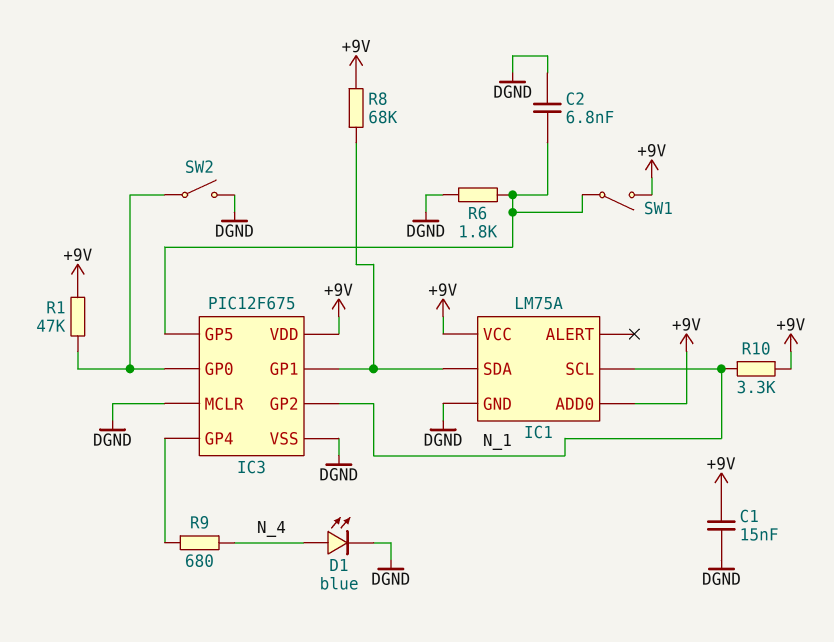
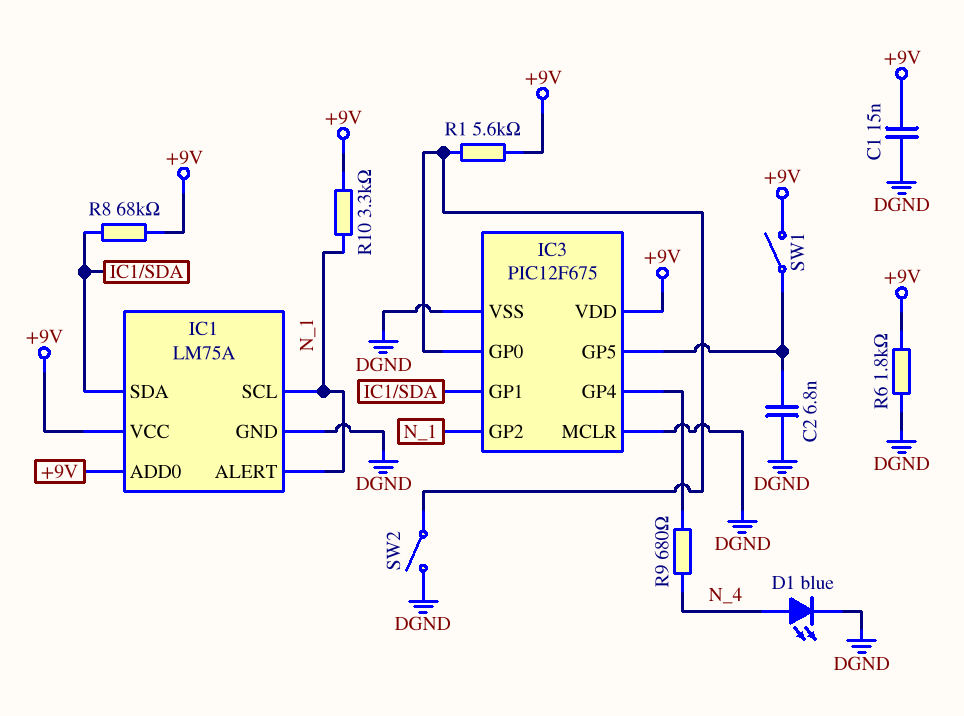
IC1 pin ALERT: none -> N_1
R1: 47k (+9V, IC3/GP0) -> 5.6k (+9V, IC3/GP0)
R6: 1.8k (DGND, IC3/GP5) -> 1.8k (+9V, DGND)

